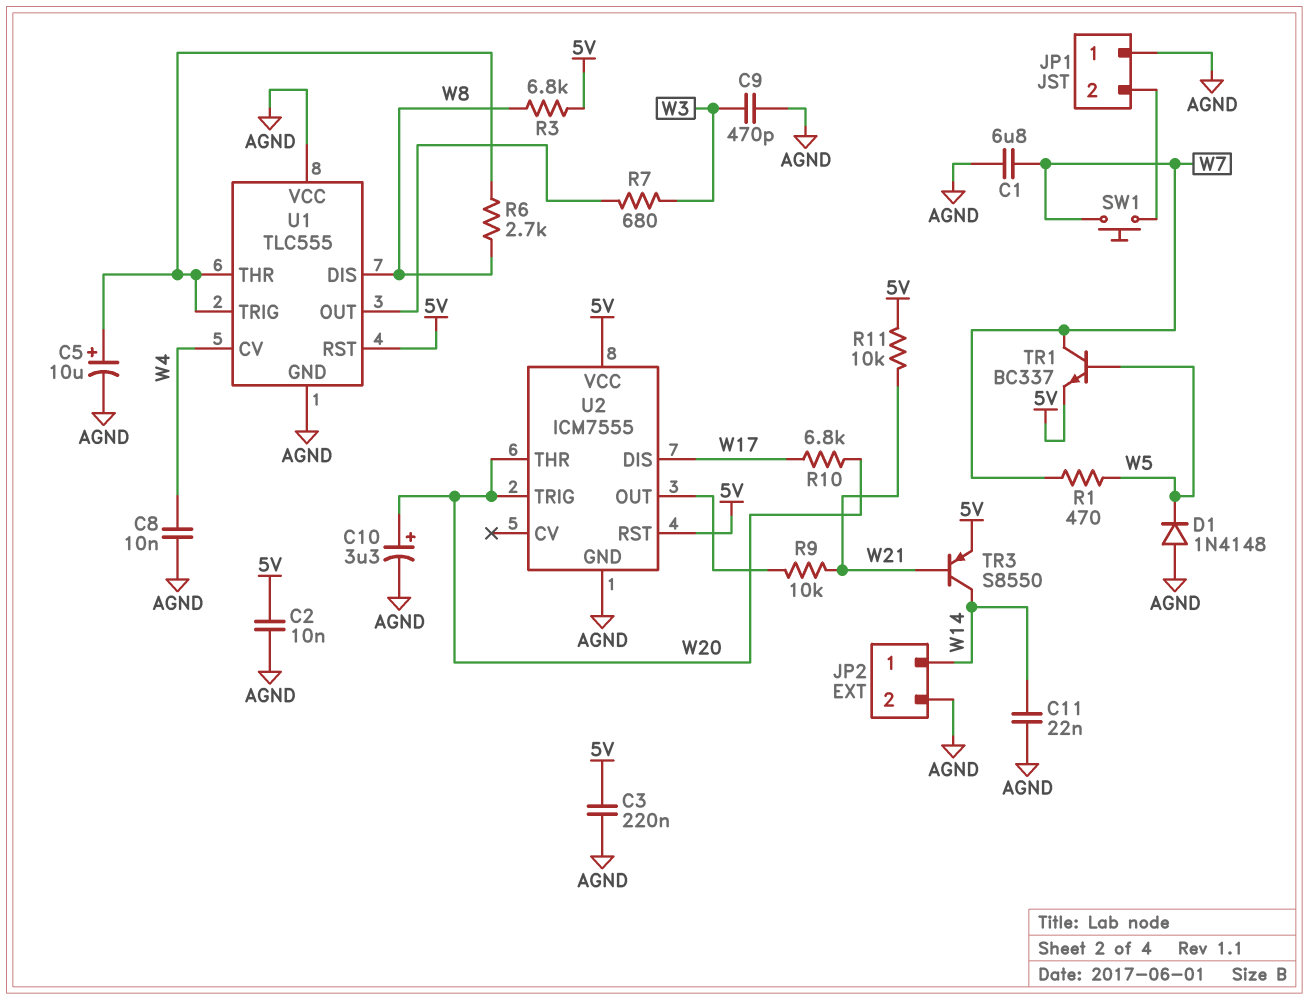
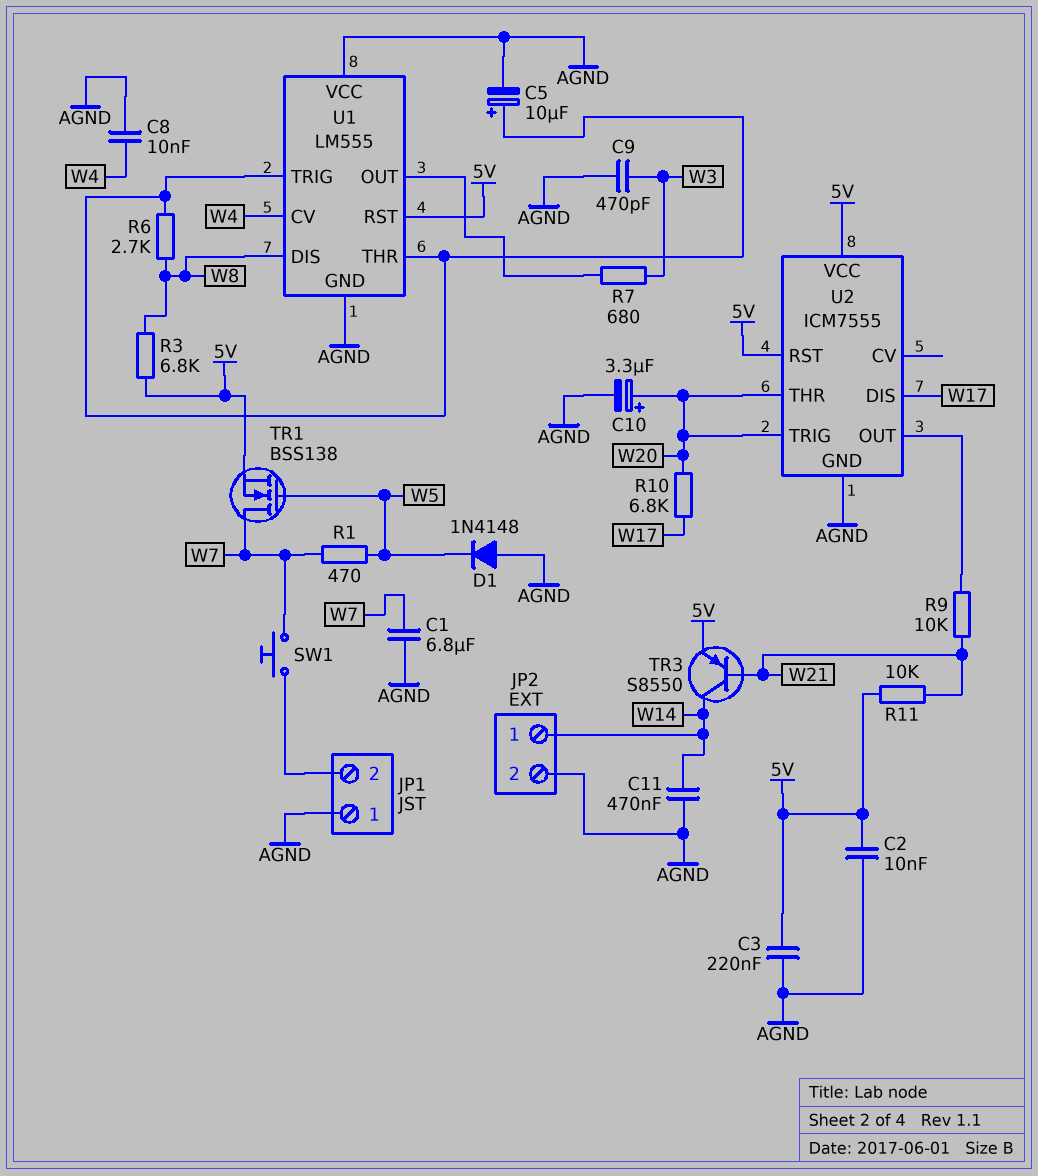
C11: 22nF (AGND, W14) -> 470nF (AGND, W14)
TR1: NPN BC337 (B W5, C W7, E 5V) -> NMOS BSS138 (G W5, D W7, S 5V)
U1: TLC555 -> LM555

